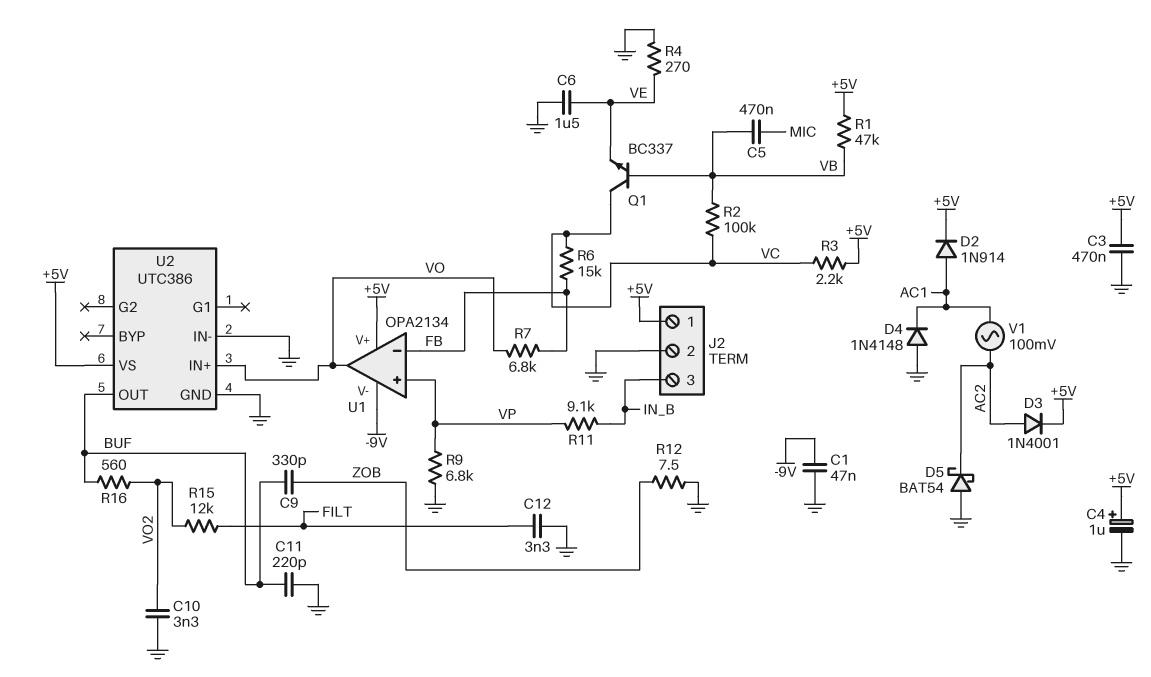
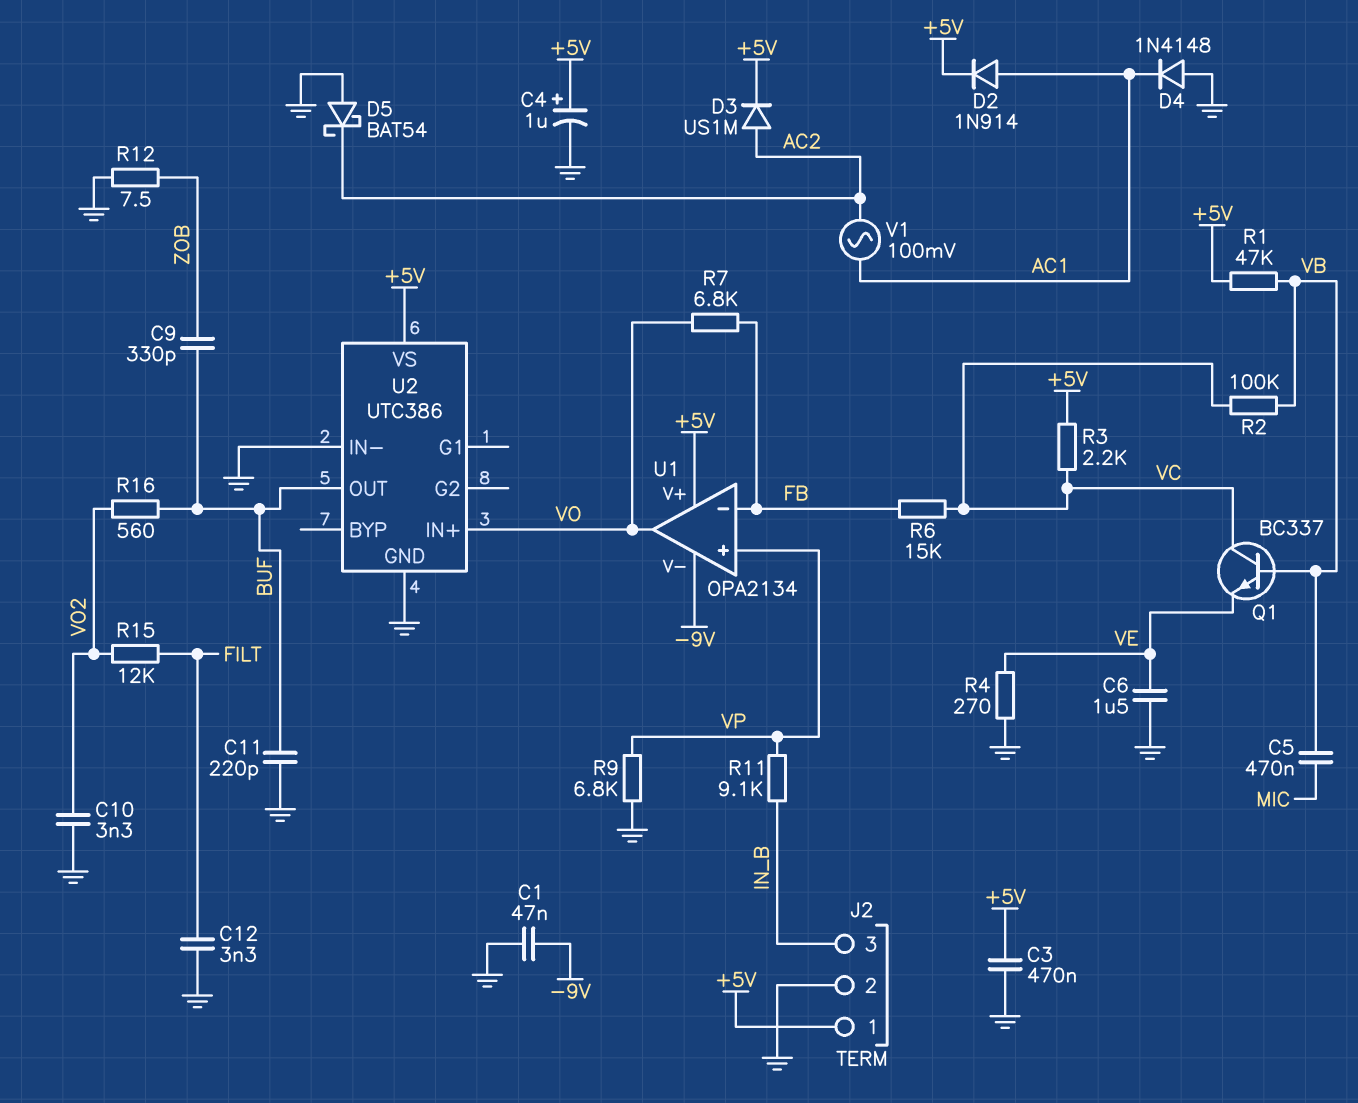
D3: diode 1N4001 (A AC2, K +5V) -> diode US1M (A AC2, K +5V)

